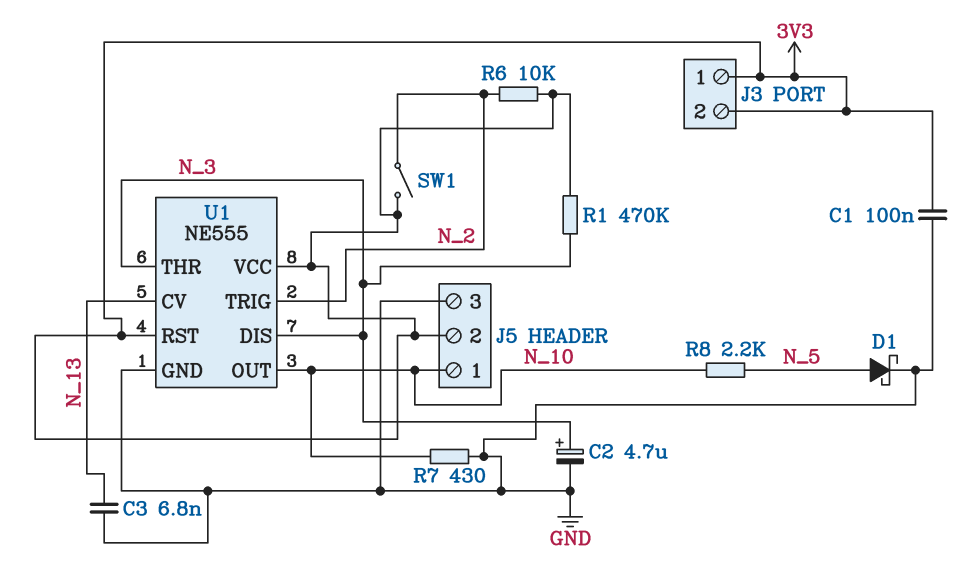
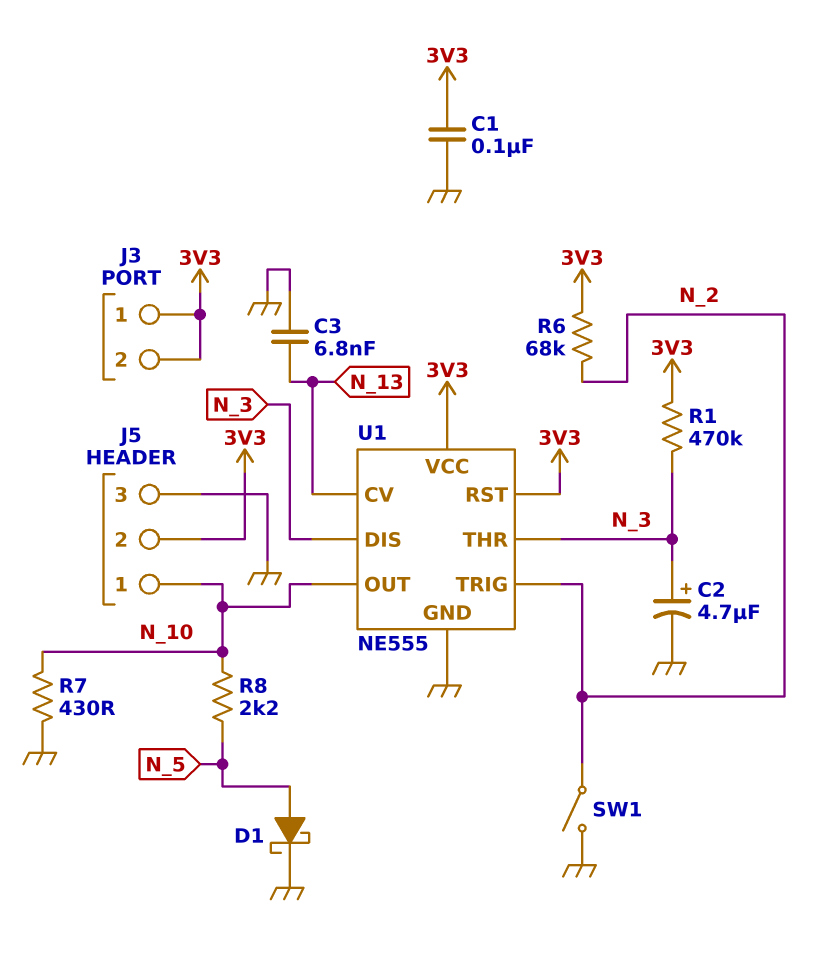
R6: 10k (3V3, N_2) -> 68k (3V3, N_2)
SW1: switch (3V3, N_2) -> switch (GND, N_2)

